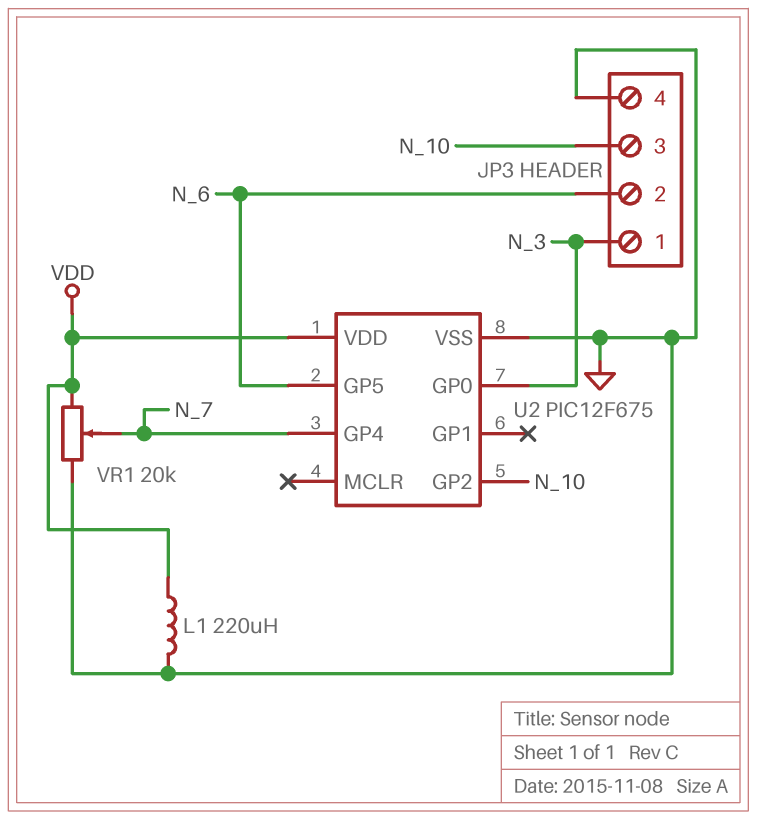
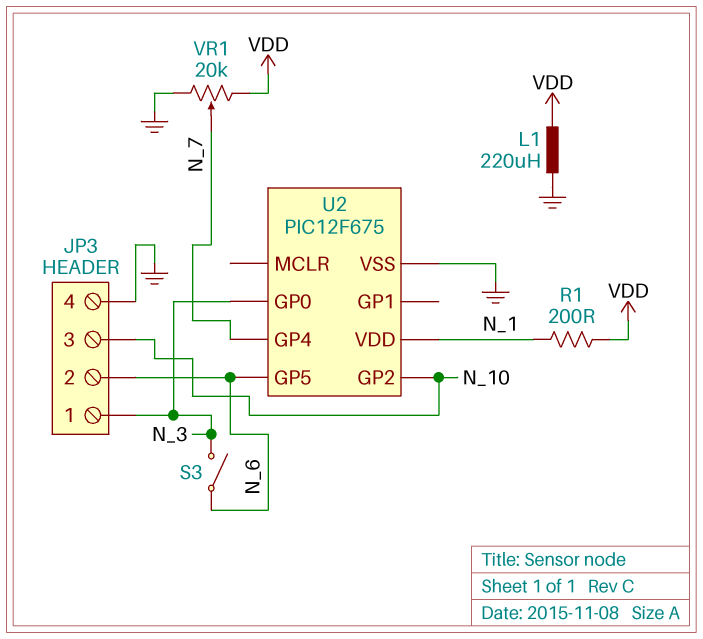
R1: none -> 200 (N_1, VDD)
S3: none -> switch (N_3, N_6)
U2 pin VDD: VDD -> N_1

